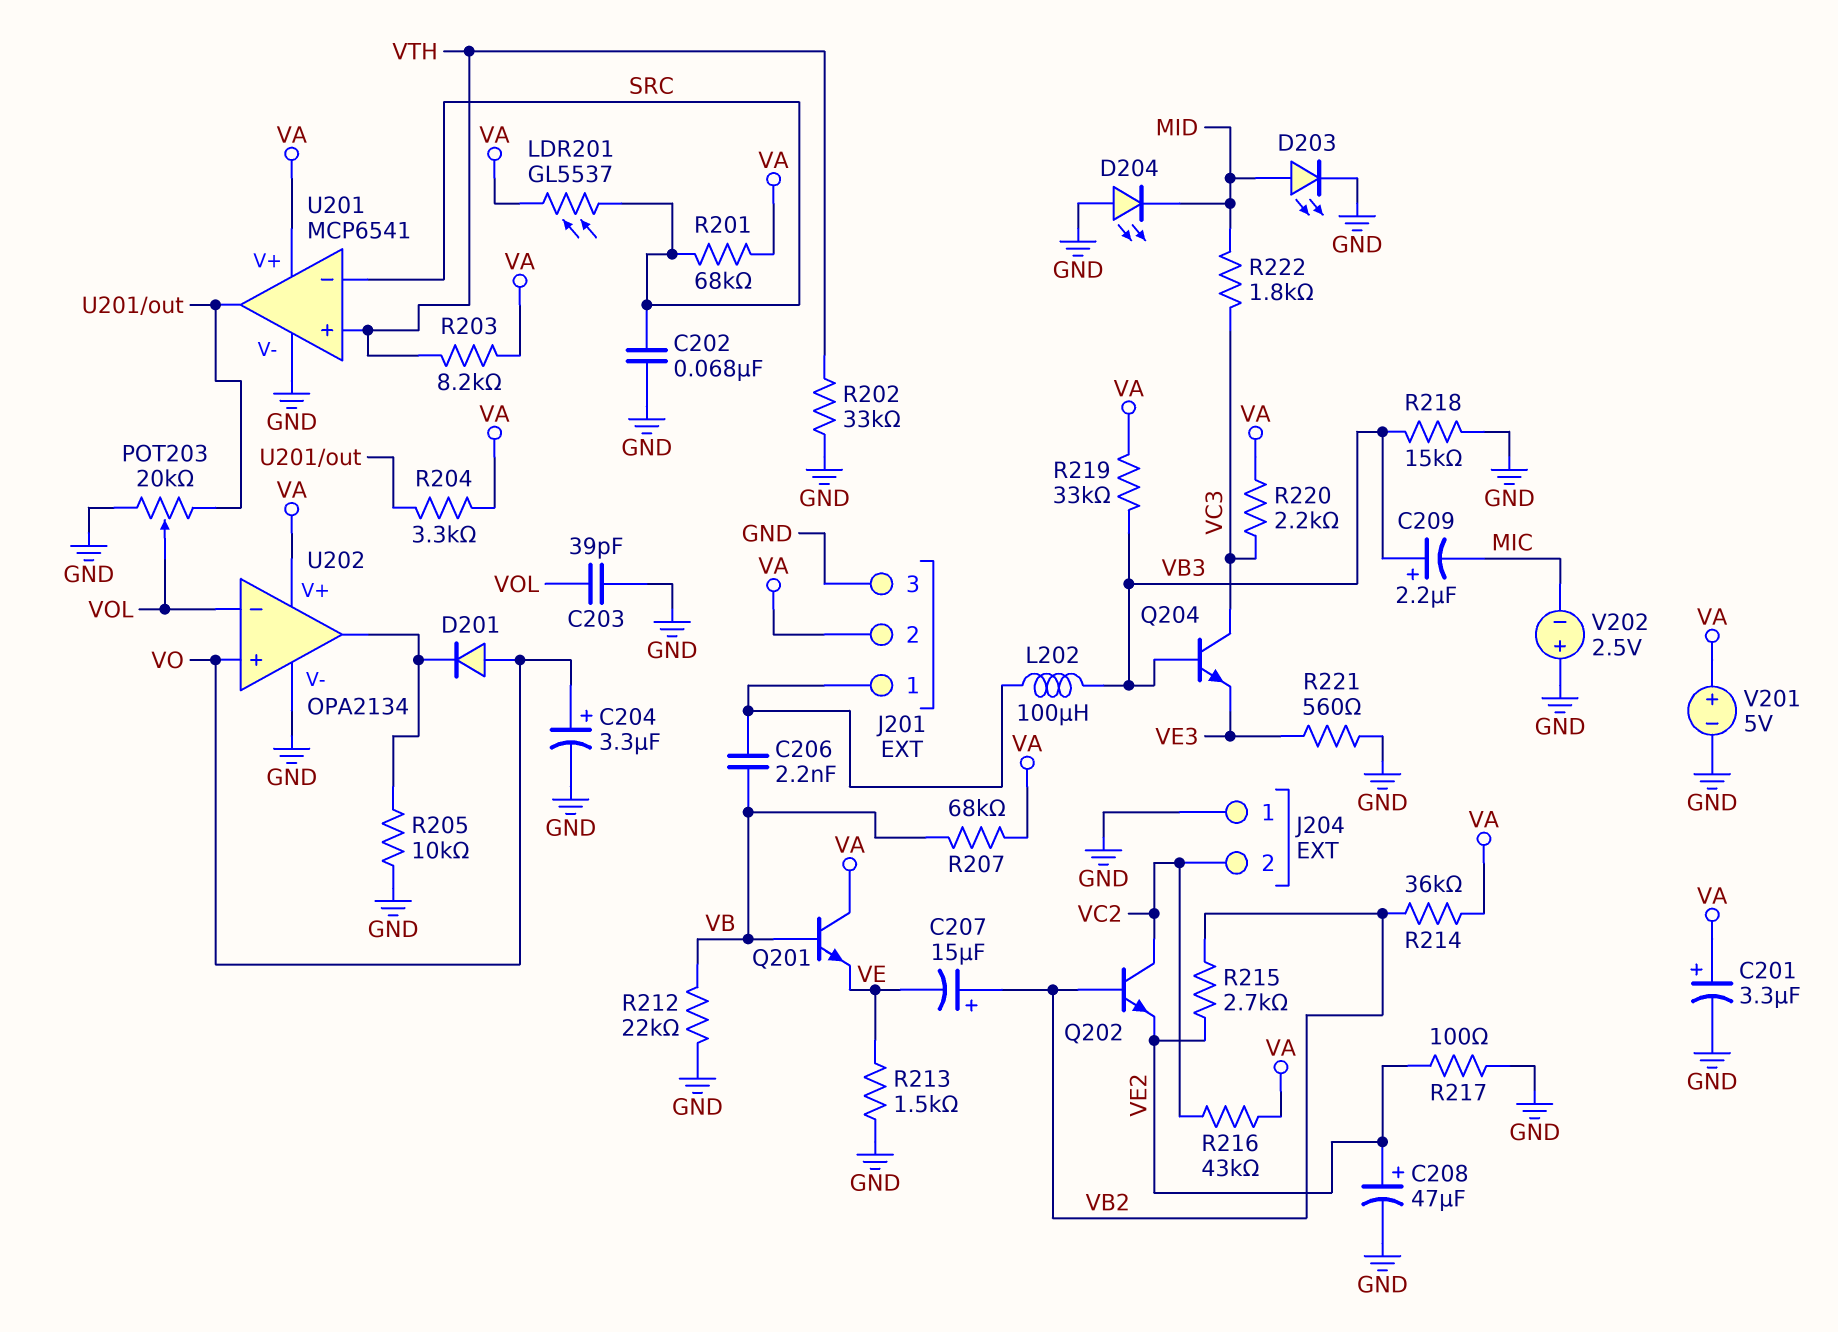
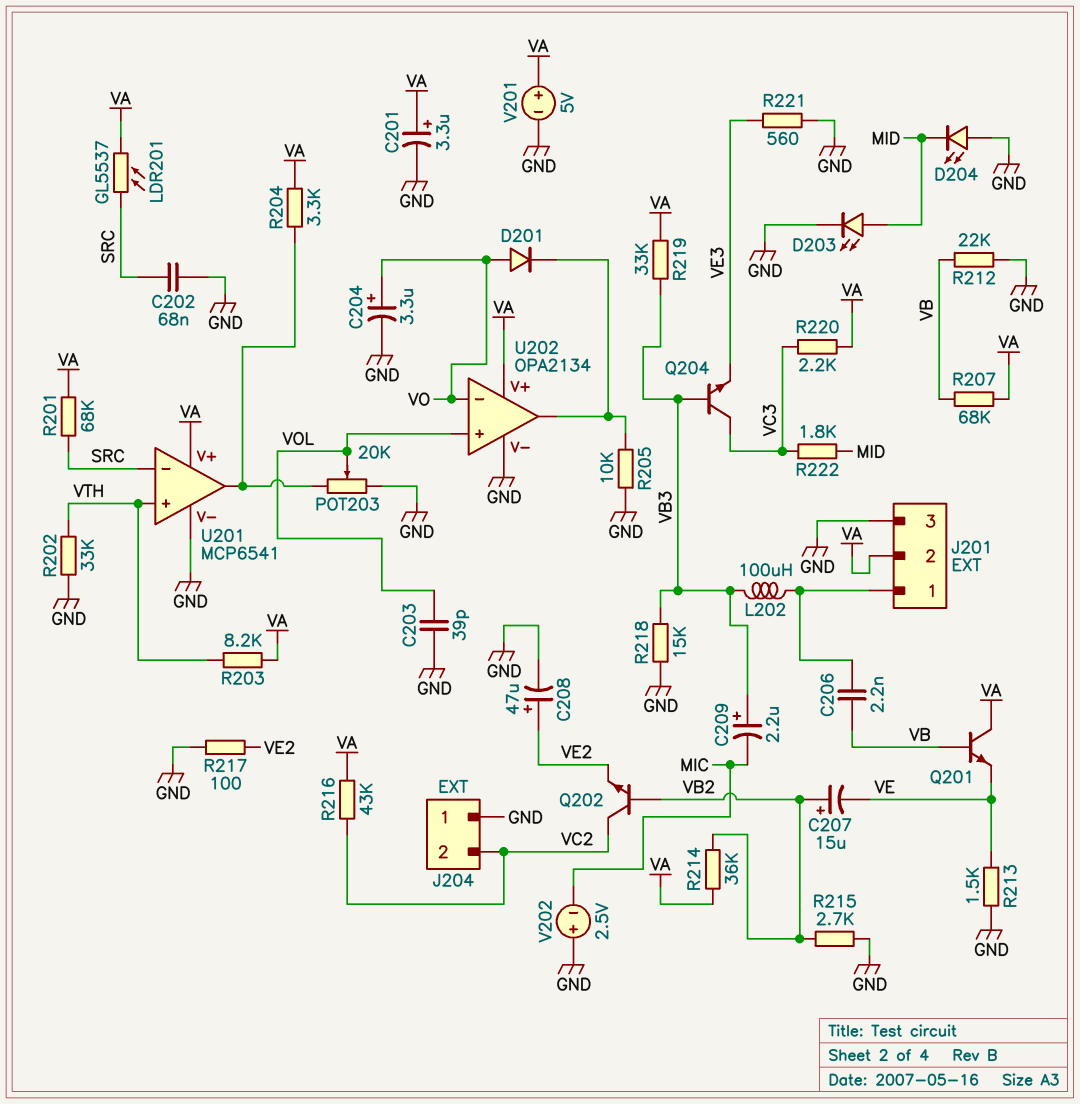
R215: 2.7k (VB2, VE2) -> 2.7k (GND, VB2)
U202 pin in+: VO -> VOL
U202 pin in-: VOL -> VO

